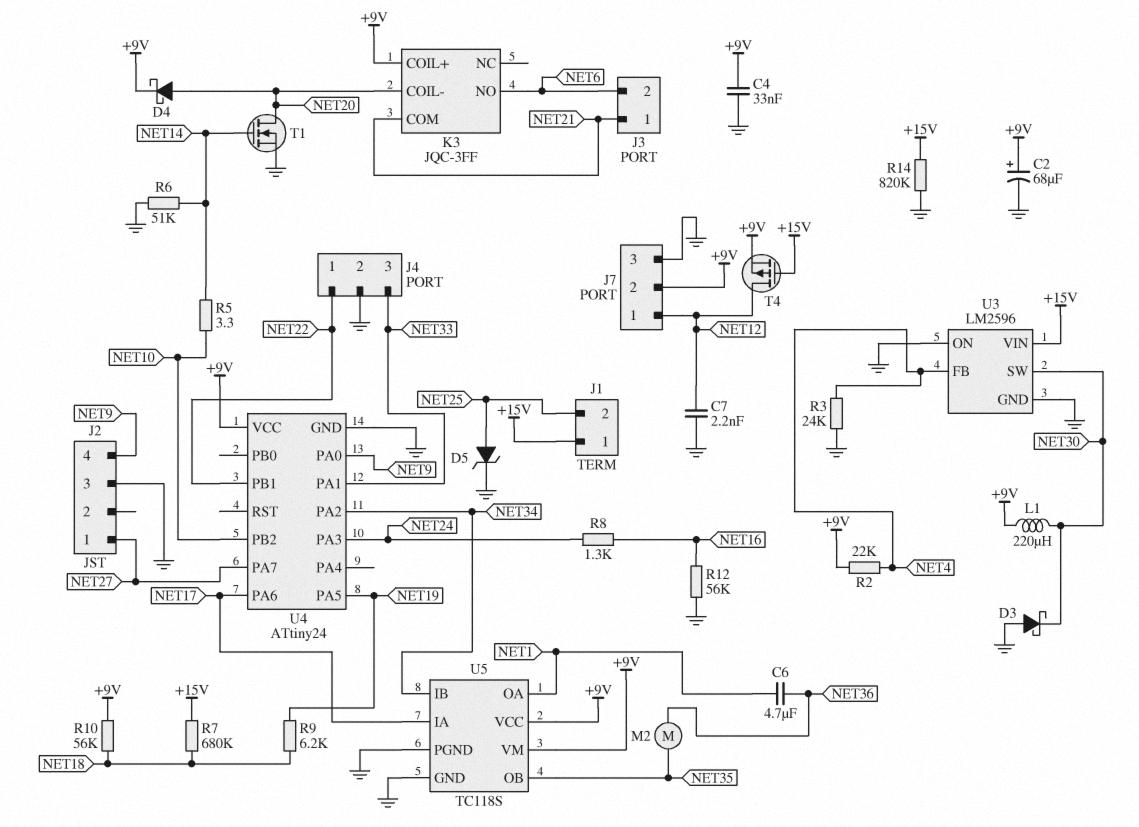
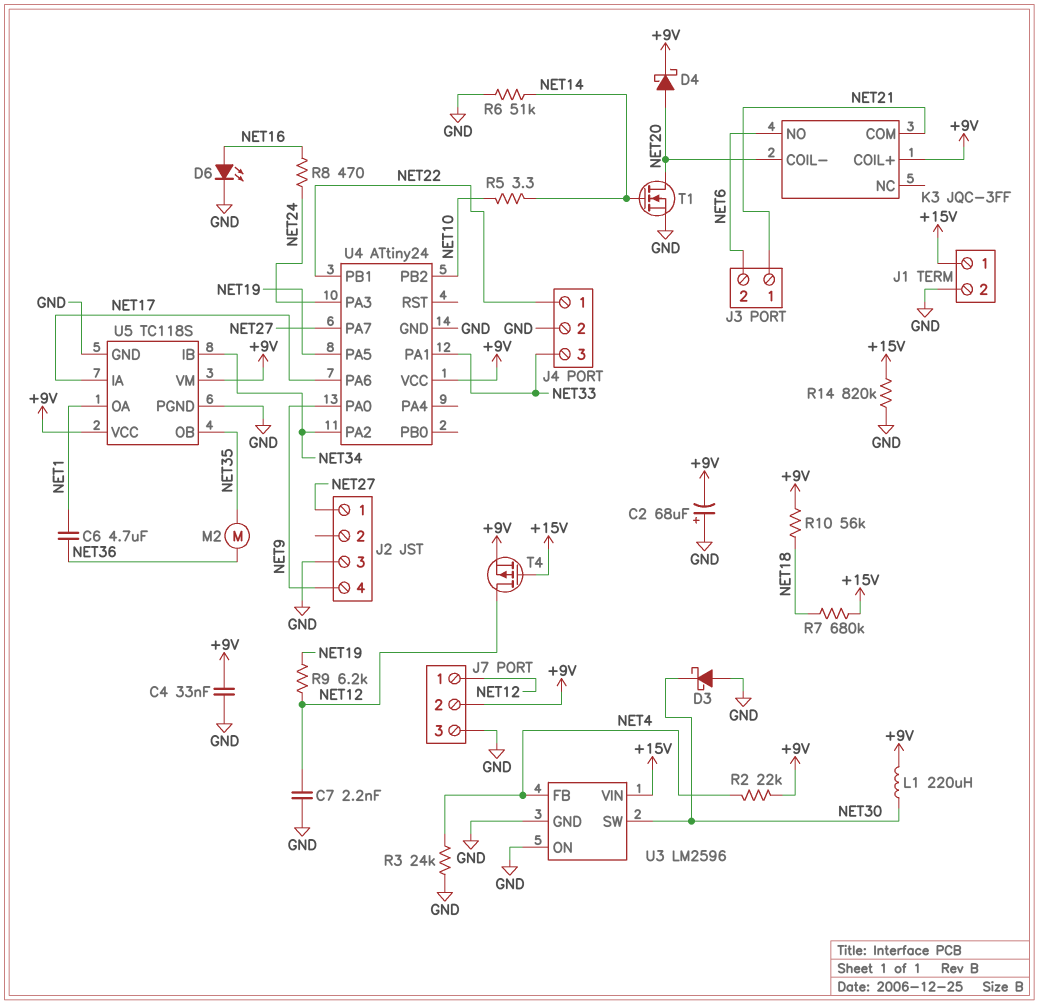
C2: 68uF (plus +9V, minus GND) -> 68uF (plus GND, minus +9V)
D5: zener (A NET25, K GND) -> none
D6: none -> LED (A NET16, K GND)
J1 pin 2: NET25 -> GND
R8: 1.3k (NET16, NET24) -> 470 (NET16, NET24)
R9: 6.2k (NET18, NET19) -> 6.2k (NET12, NET19)
R12: 56k (GND, NET16) -> none

